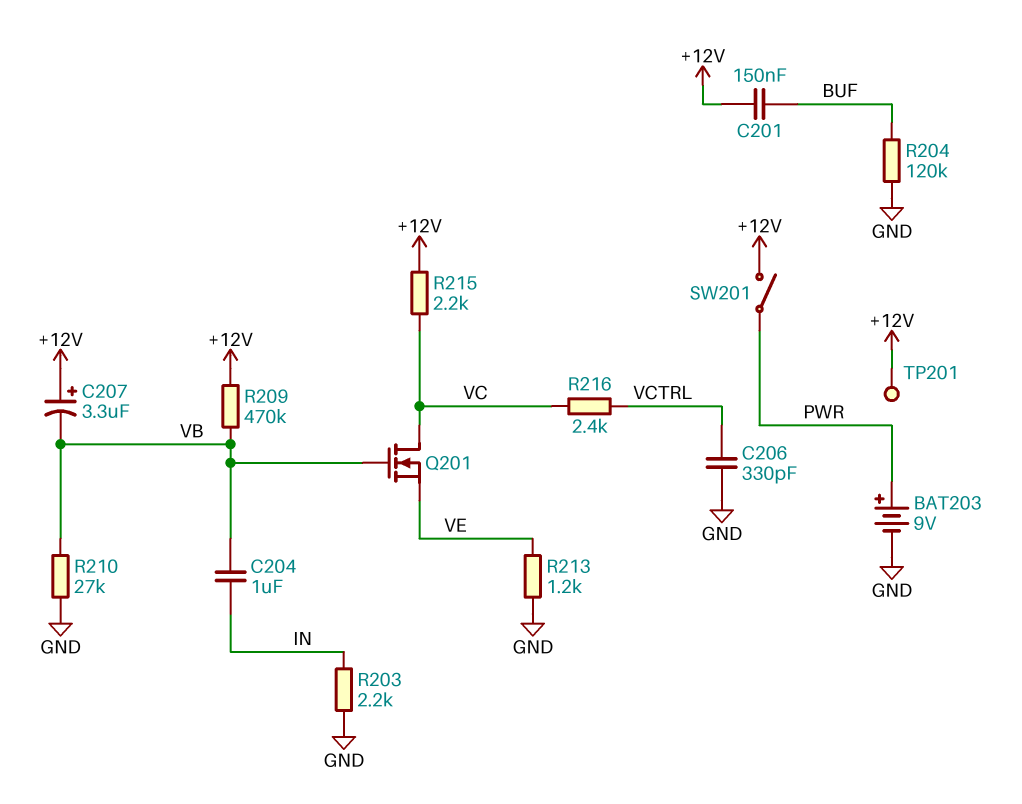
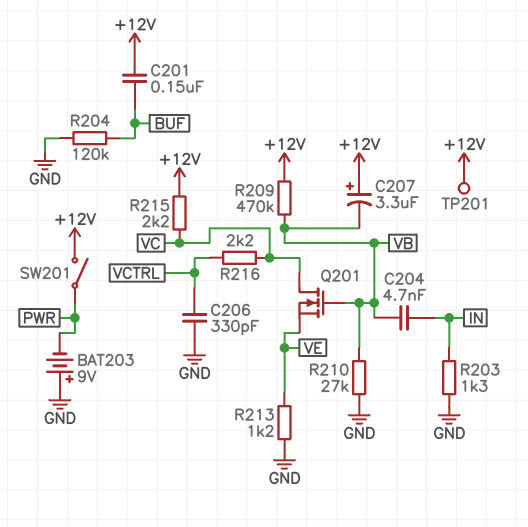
BAT203: 9V (plus PWR, minus GND) -> 9V (plus GND, minus PWR)
C204: 1uF (IN, VB) -> 4.7nF (IN, VB)
R203: 2.2k (GND, IN) -> 1.3k (GND, IN)
R216: 2.4k (VC, VCTRL) -> 2.2k (VC, VCTRL)

